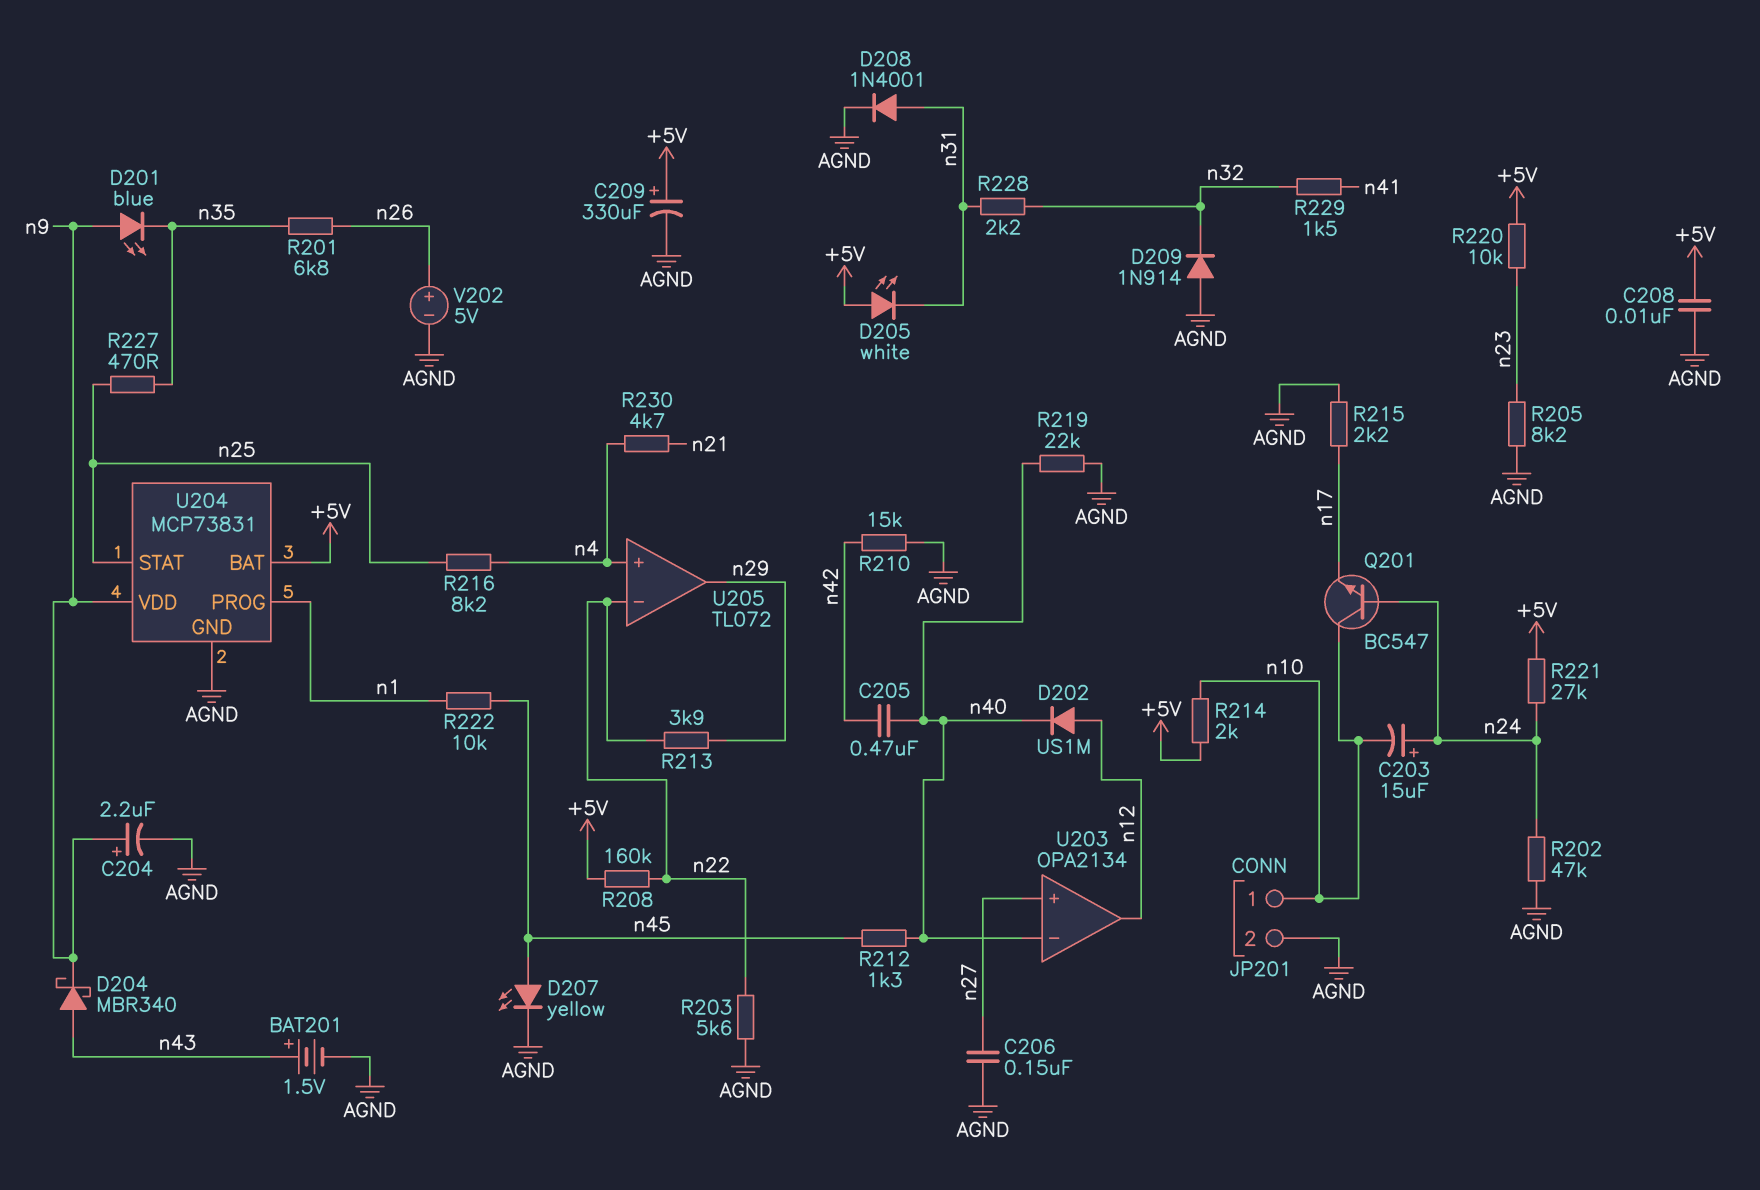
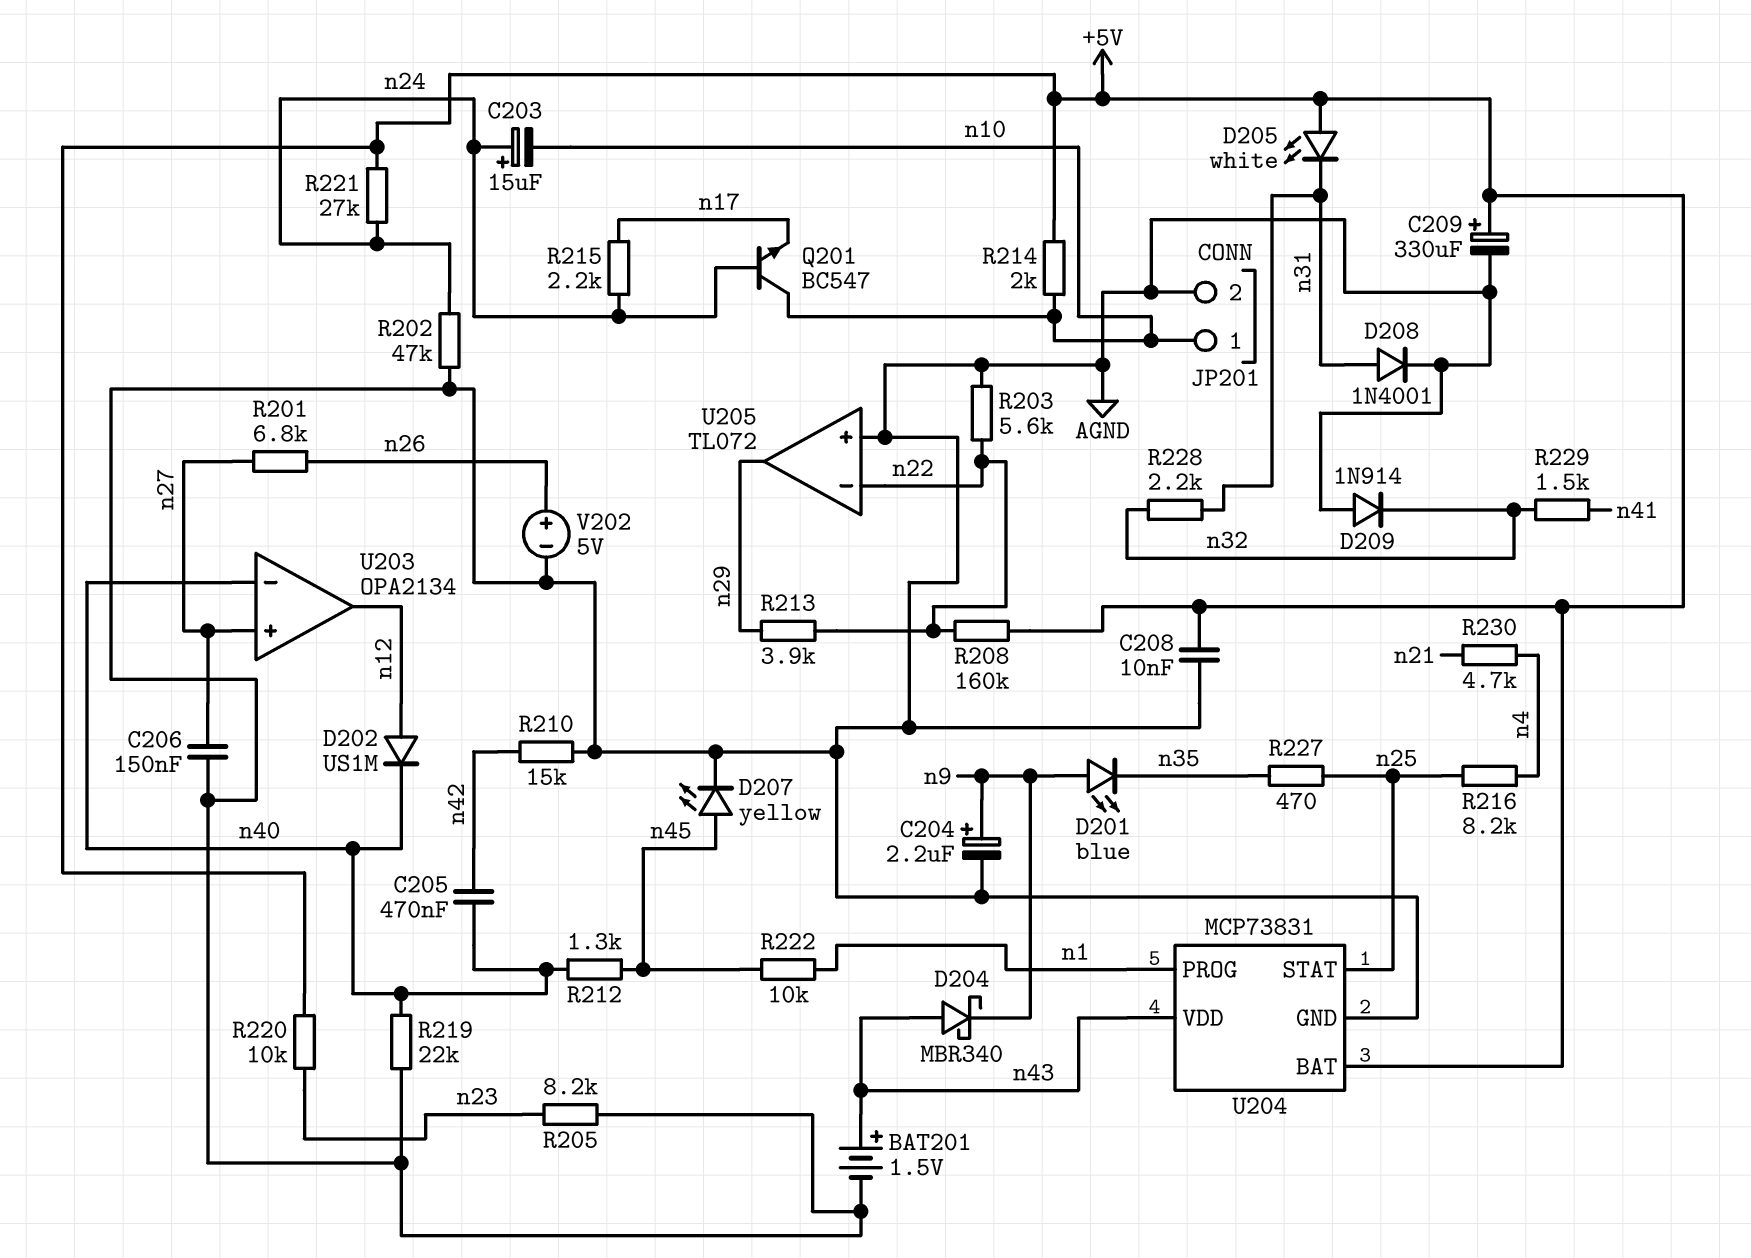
R201: 6.8k (n26, n35) -> 6.8k (n26, n27)
R215: 2.2k (AGND, n17) -> 2.2k (n17, n24)
U204 pin VDD: n9 -> n43
U205 pin in+: n4 -> AGND

